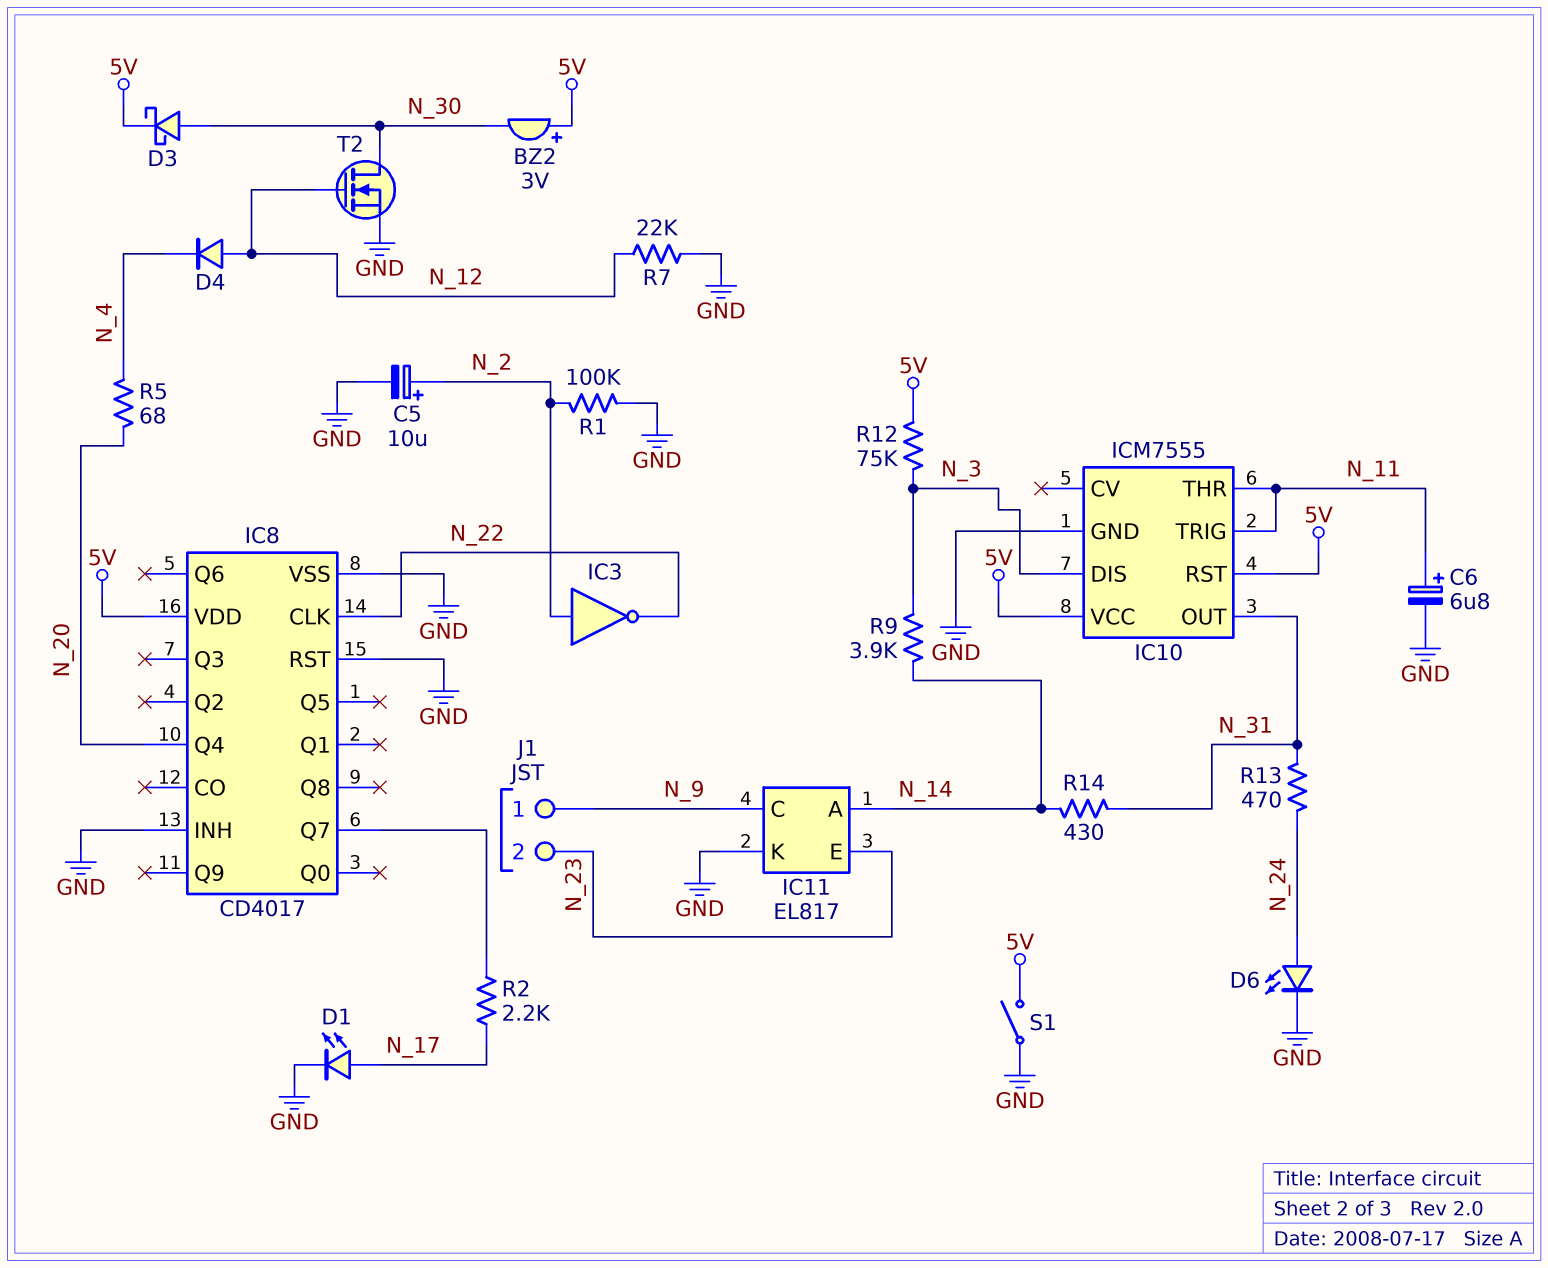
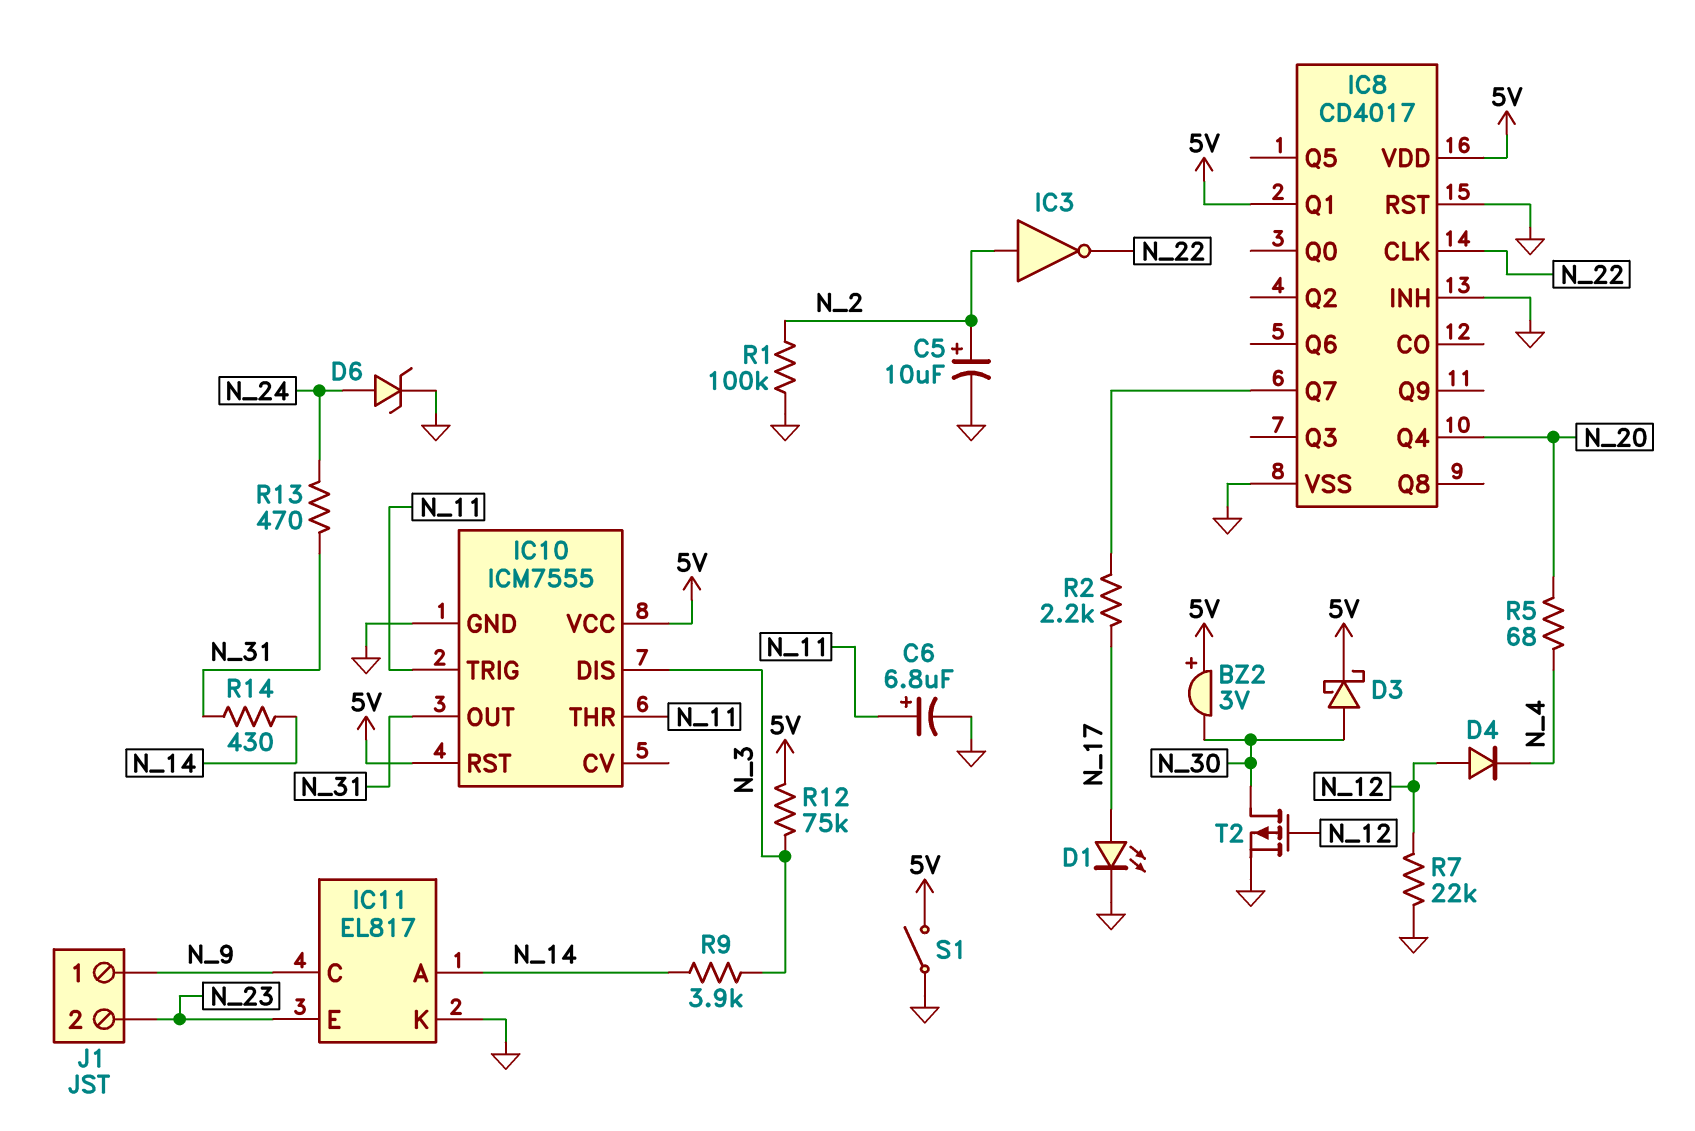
D6: LED (A N_24, K GND) -> zener (A N_24, K GND)
IC8 pin Q1: none -> 5V
T2: NMOS (G N_12, D N_30, S GND) -> PMOS (G N_12, D N_30, S GND)

